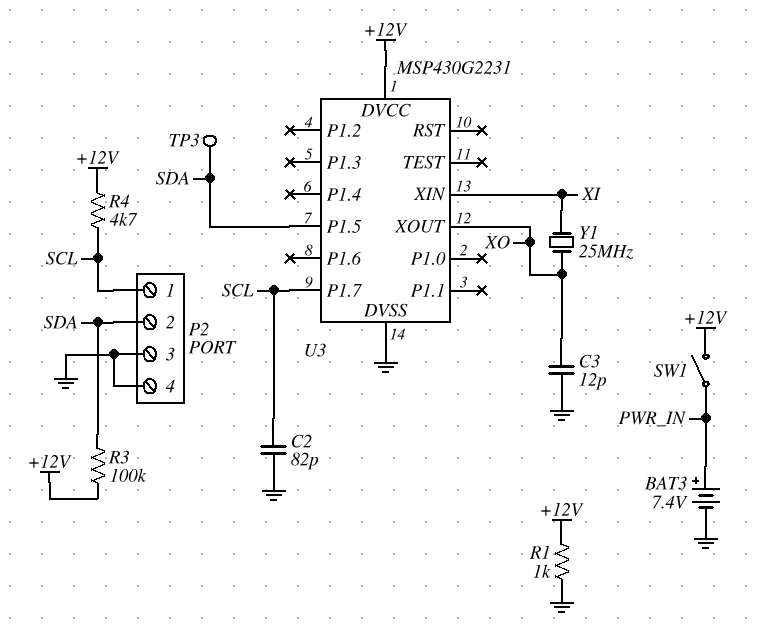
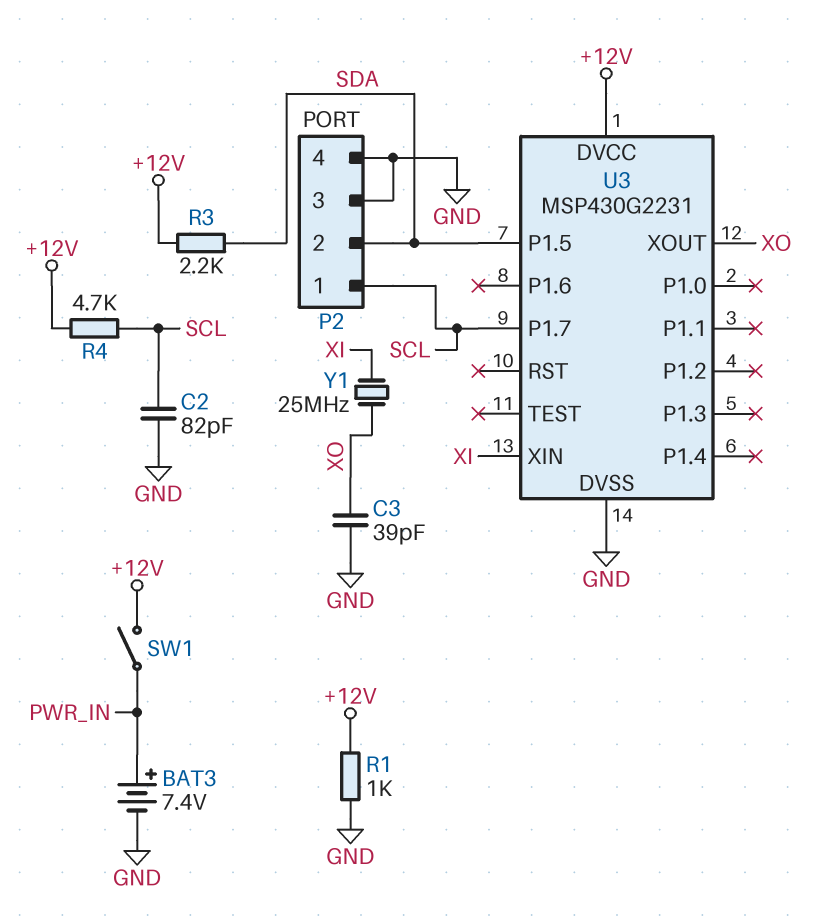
C3: 12pF (GND, XO) -> 39pF (GND, XO)
R3: 100k (+12V, SDA) -> 2.2k (+12V, SDA)
TP3: test point (SDA) -> none

